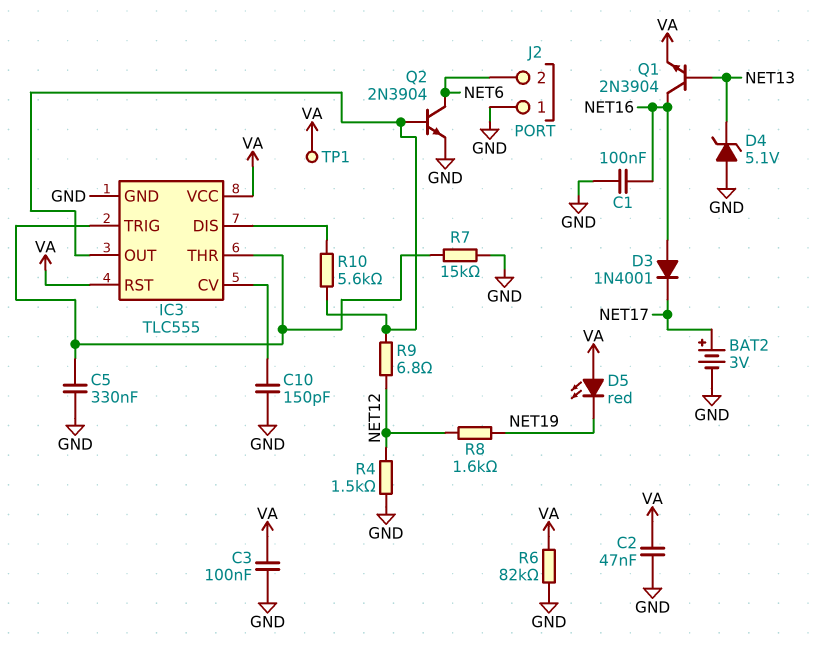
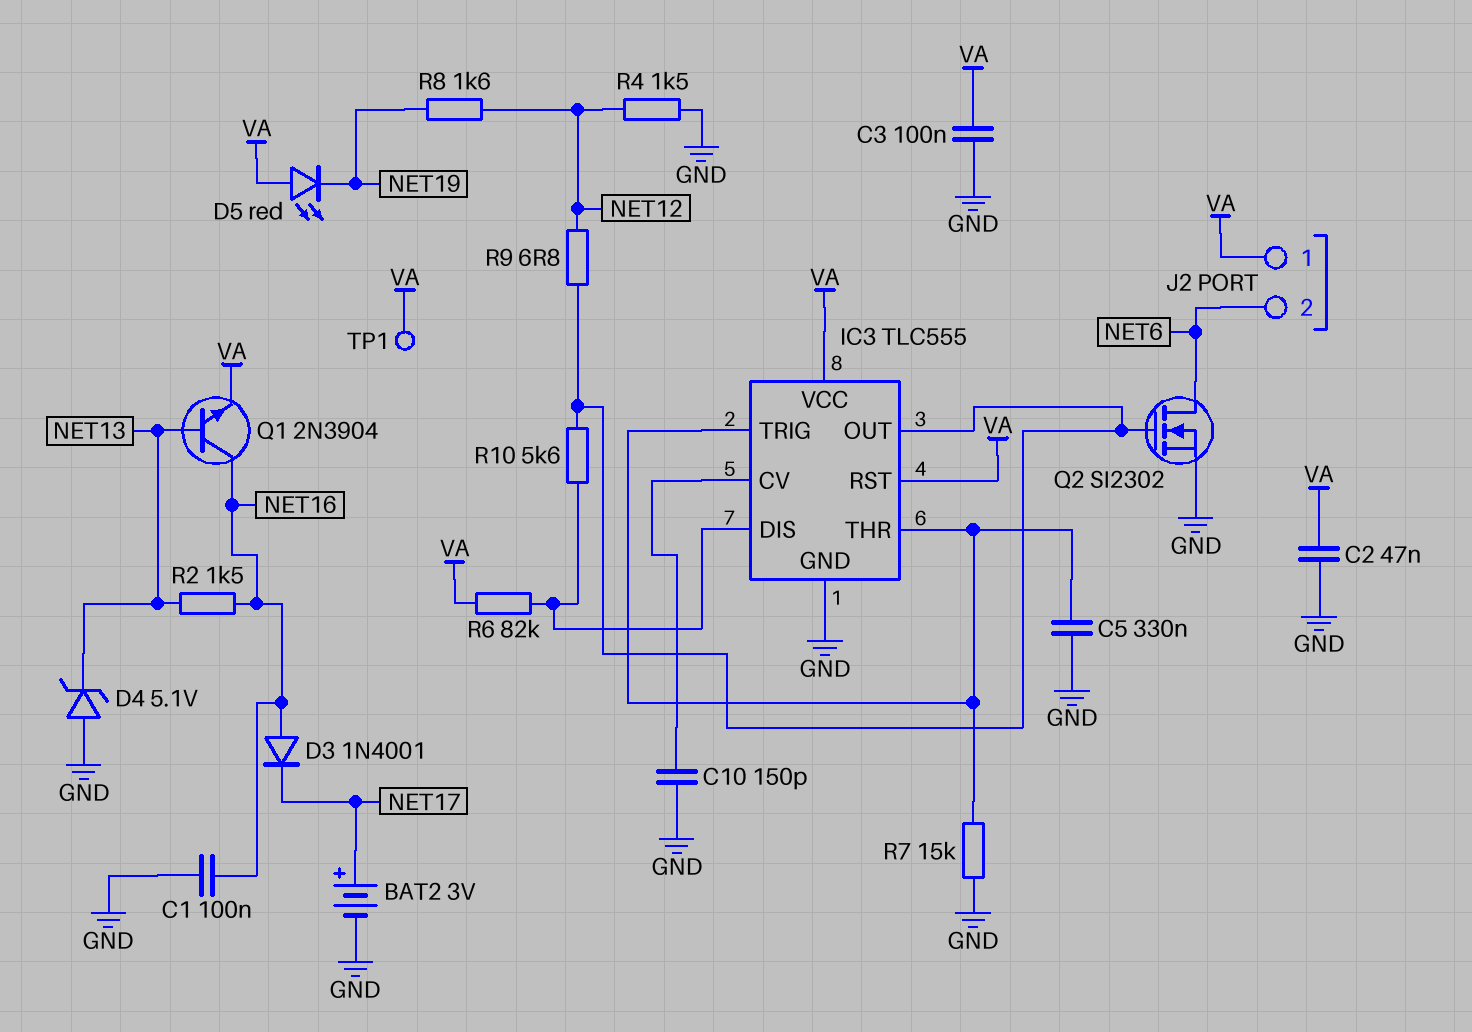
J2 pin 1: GND -> VA
Q2: NPN 2N3904 (B IC3/OUT, C NET6, E GND) -> NMOS SI2302 (G IC3/OUT, D NET6, S GND)
R2: none -> 1.5k (NET13, NET16)
R6: 82k (GND, VA) -> 82k (IC3/DIS, VA)

